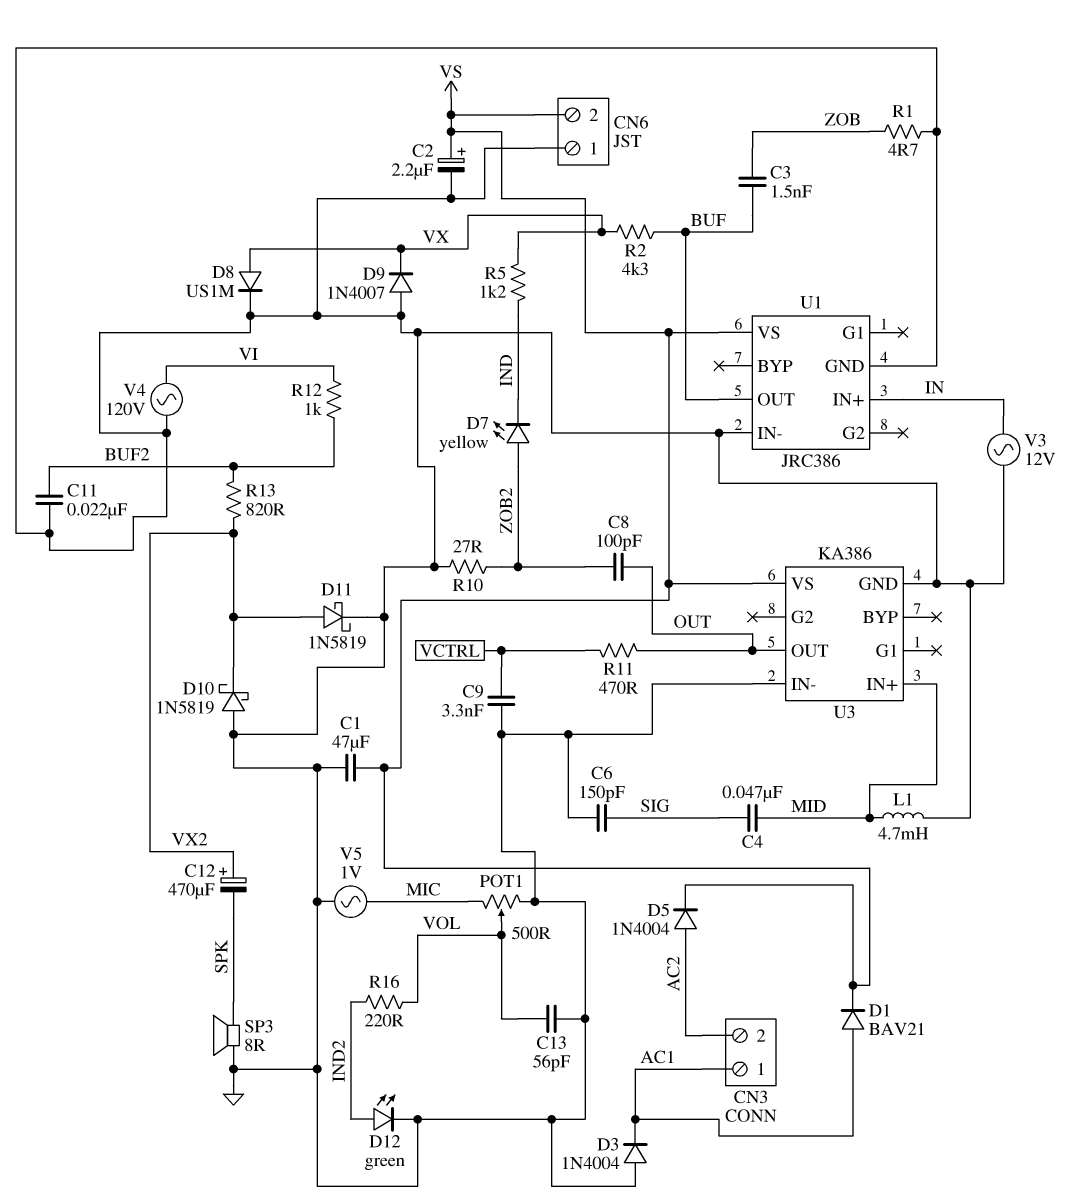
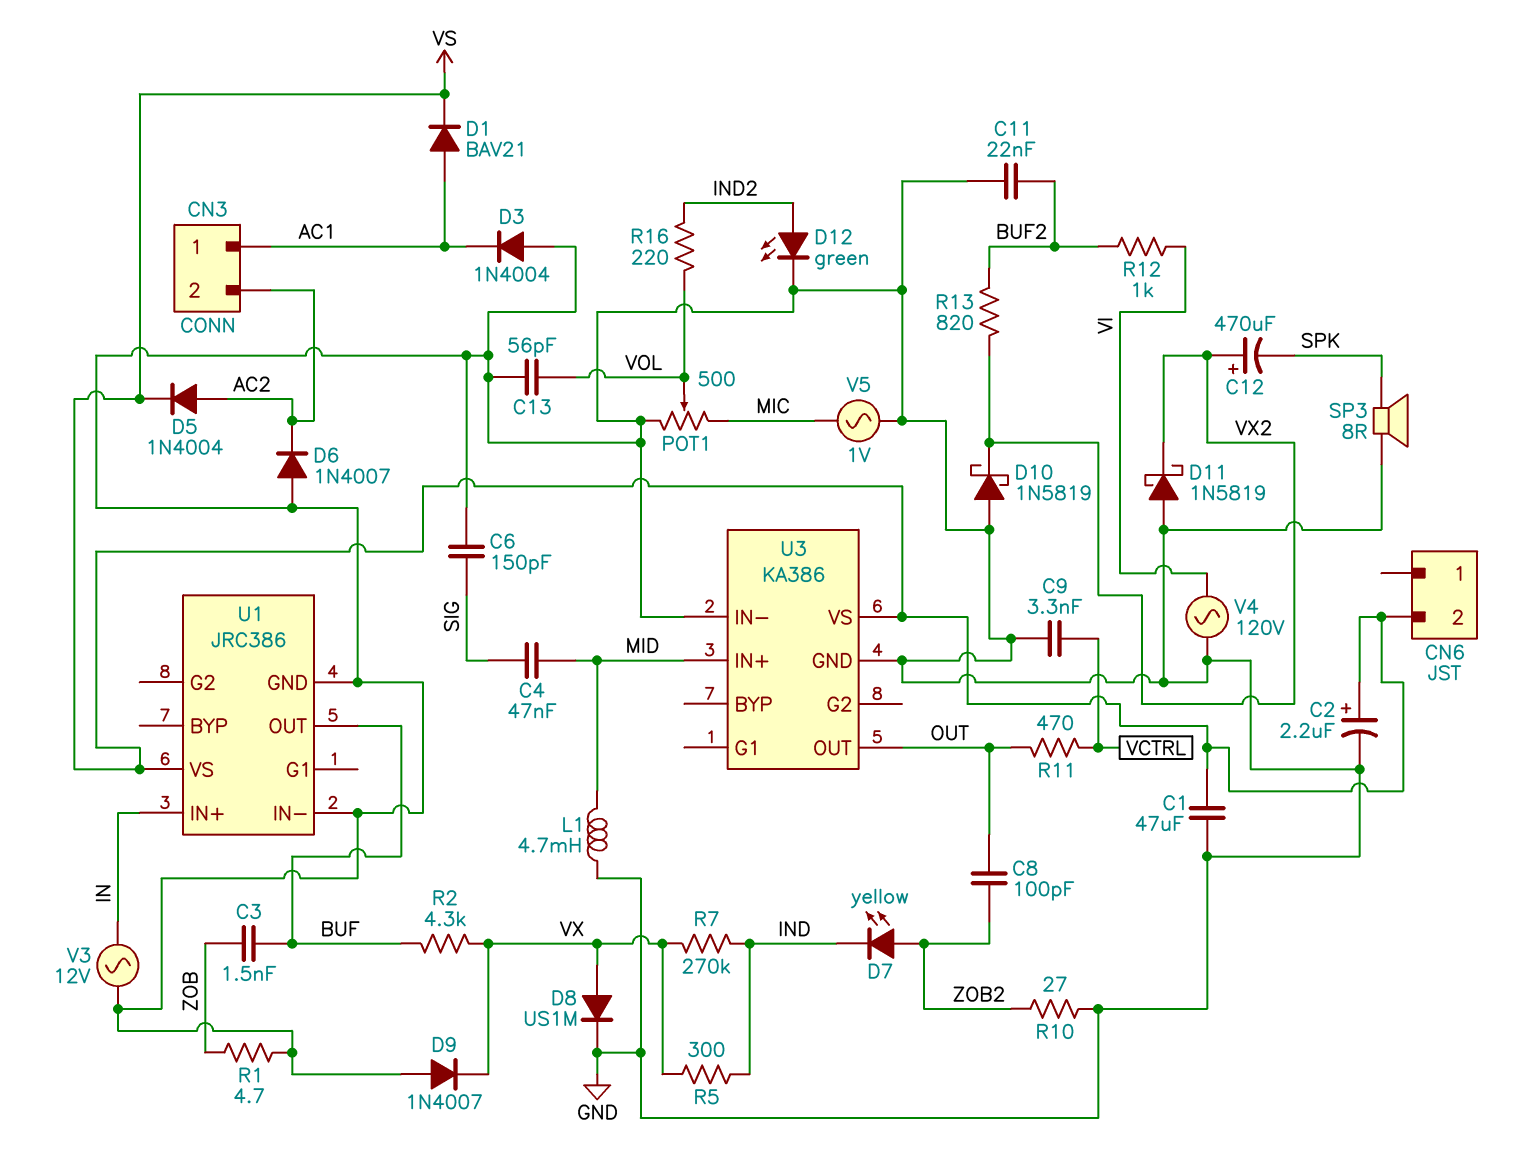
CN6 pin 1: GND -> none
D6: none -> diode 1N4007 (A GND, K AC2)
D11: schottky 1N5819 (A VX2, K GND) -> schottky 1N5819 (A GND, K VX2)
R5: 1.2k (IND, VX) -> 300 (IND, VX)
R7: none -> 270k (IND, VX)

